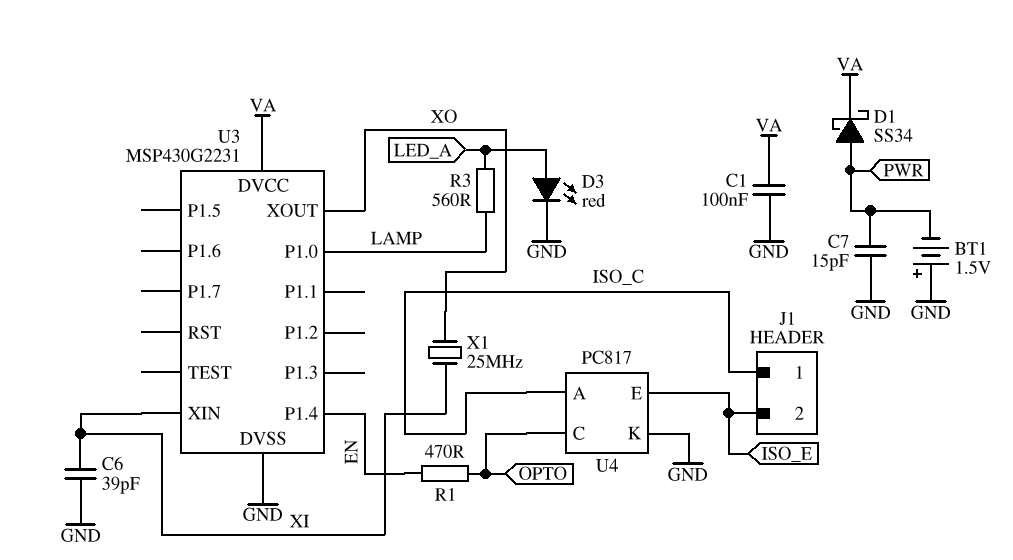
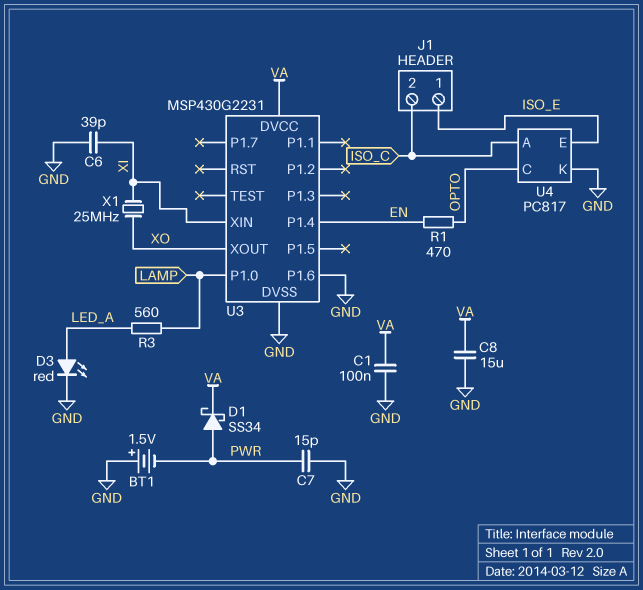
C8: none -> 15uF (GND, VA)
J1 pin 1: ISO_C -> ISO_E
J1 pin 2: ISO_E -> ISO_C
U3 pin P1.6: none -> GND

